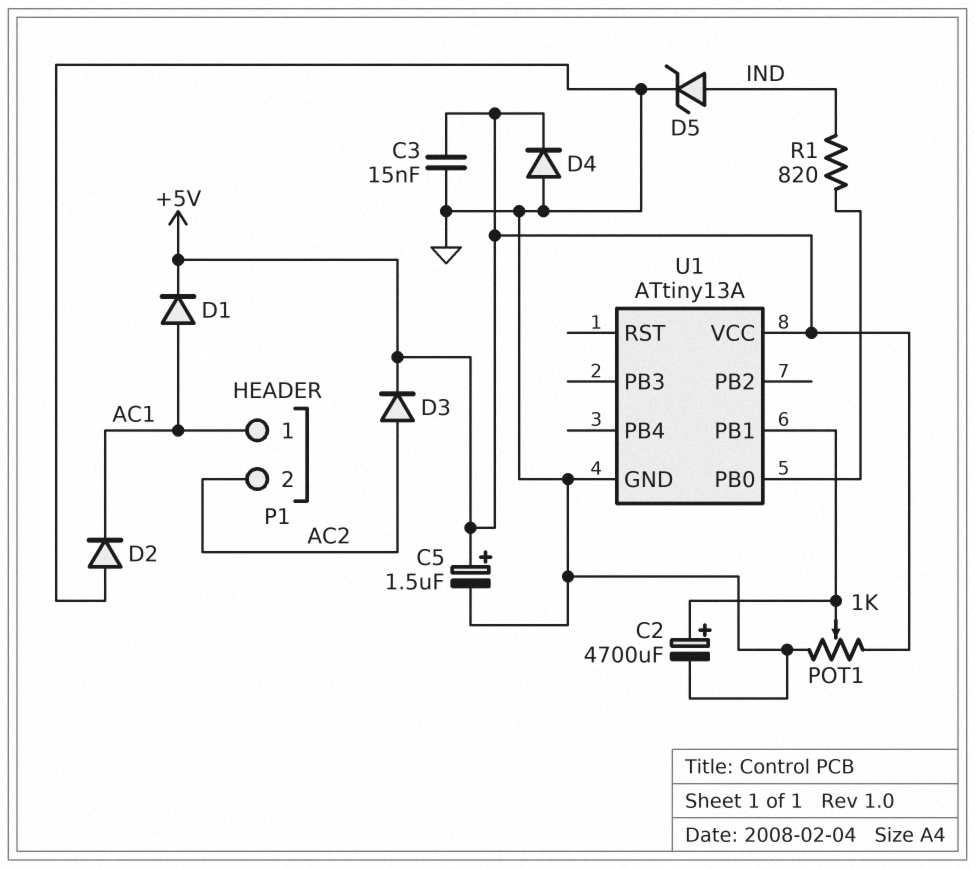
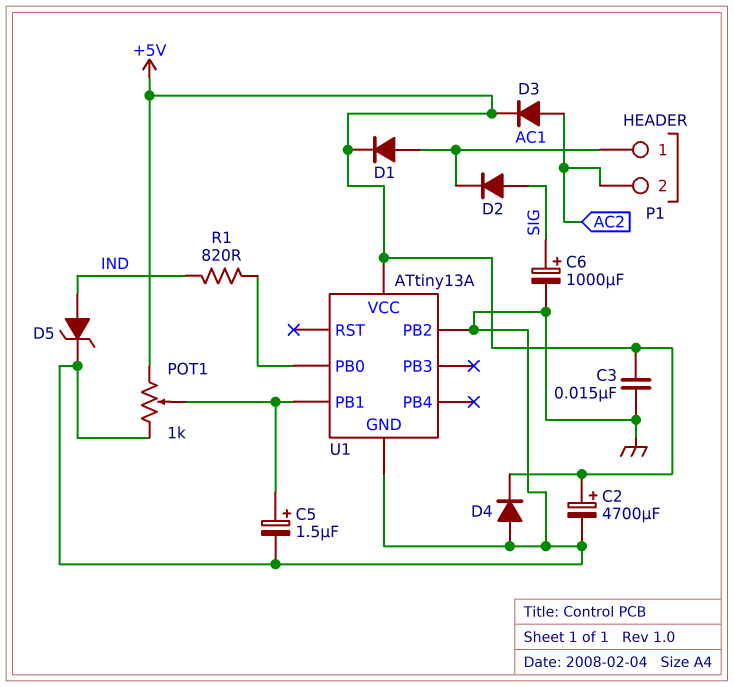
C2: 4700uF (plus U1/PB1, minus GND) -> 4700uF (plus +5V, minus GND)
C5: 1.5uF (plus +5V, minus GND) -> 1.5uF (plus U1/PB1, minus GND)
C6: none -> 1000uF (plus SIG, minus GND)
D2: diode (A GND, K AC1) -> diode (A SIG, K AC1)
U1 pin PB2: none -> GND

